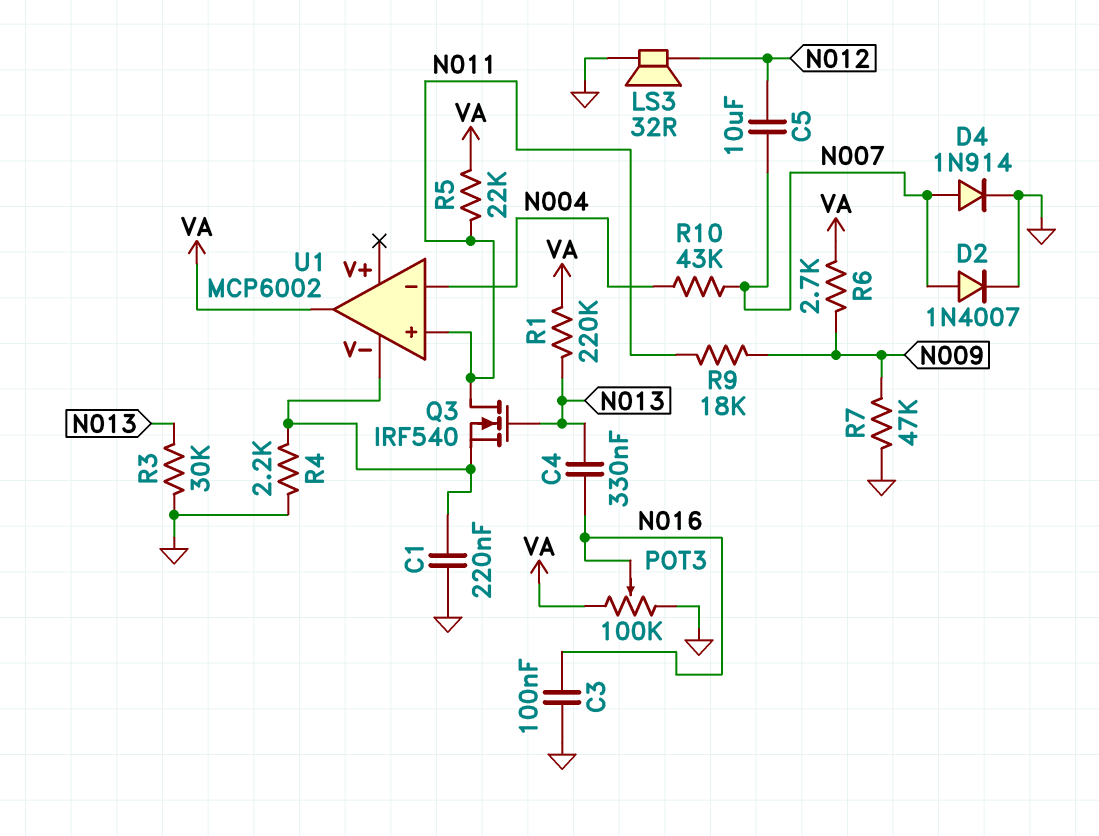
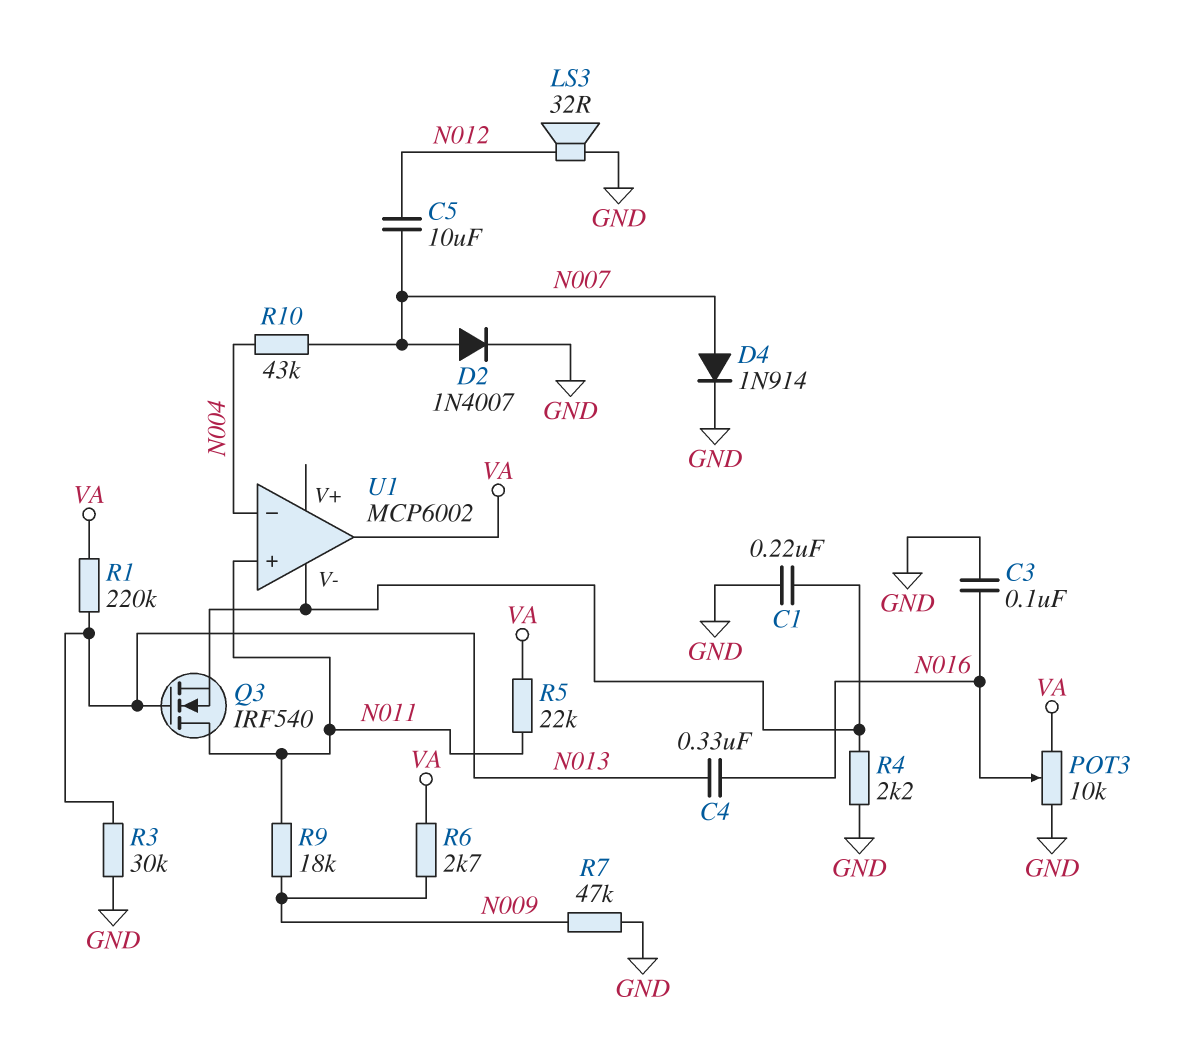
POT3: 100k (GND, VA, wiper N016) -> 10k (GND, VA, wiper N016)

